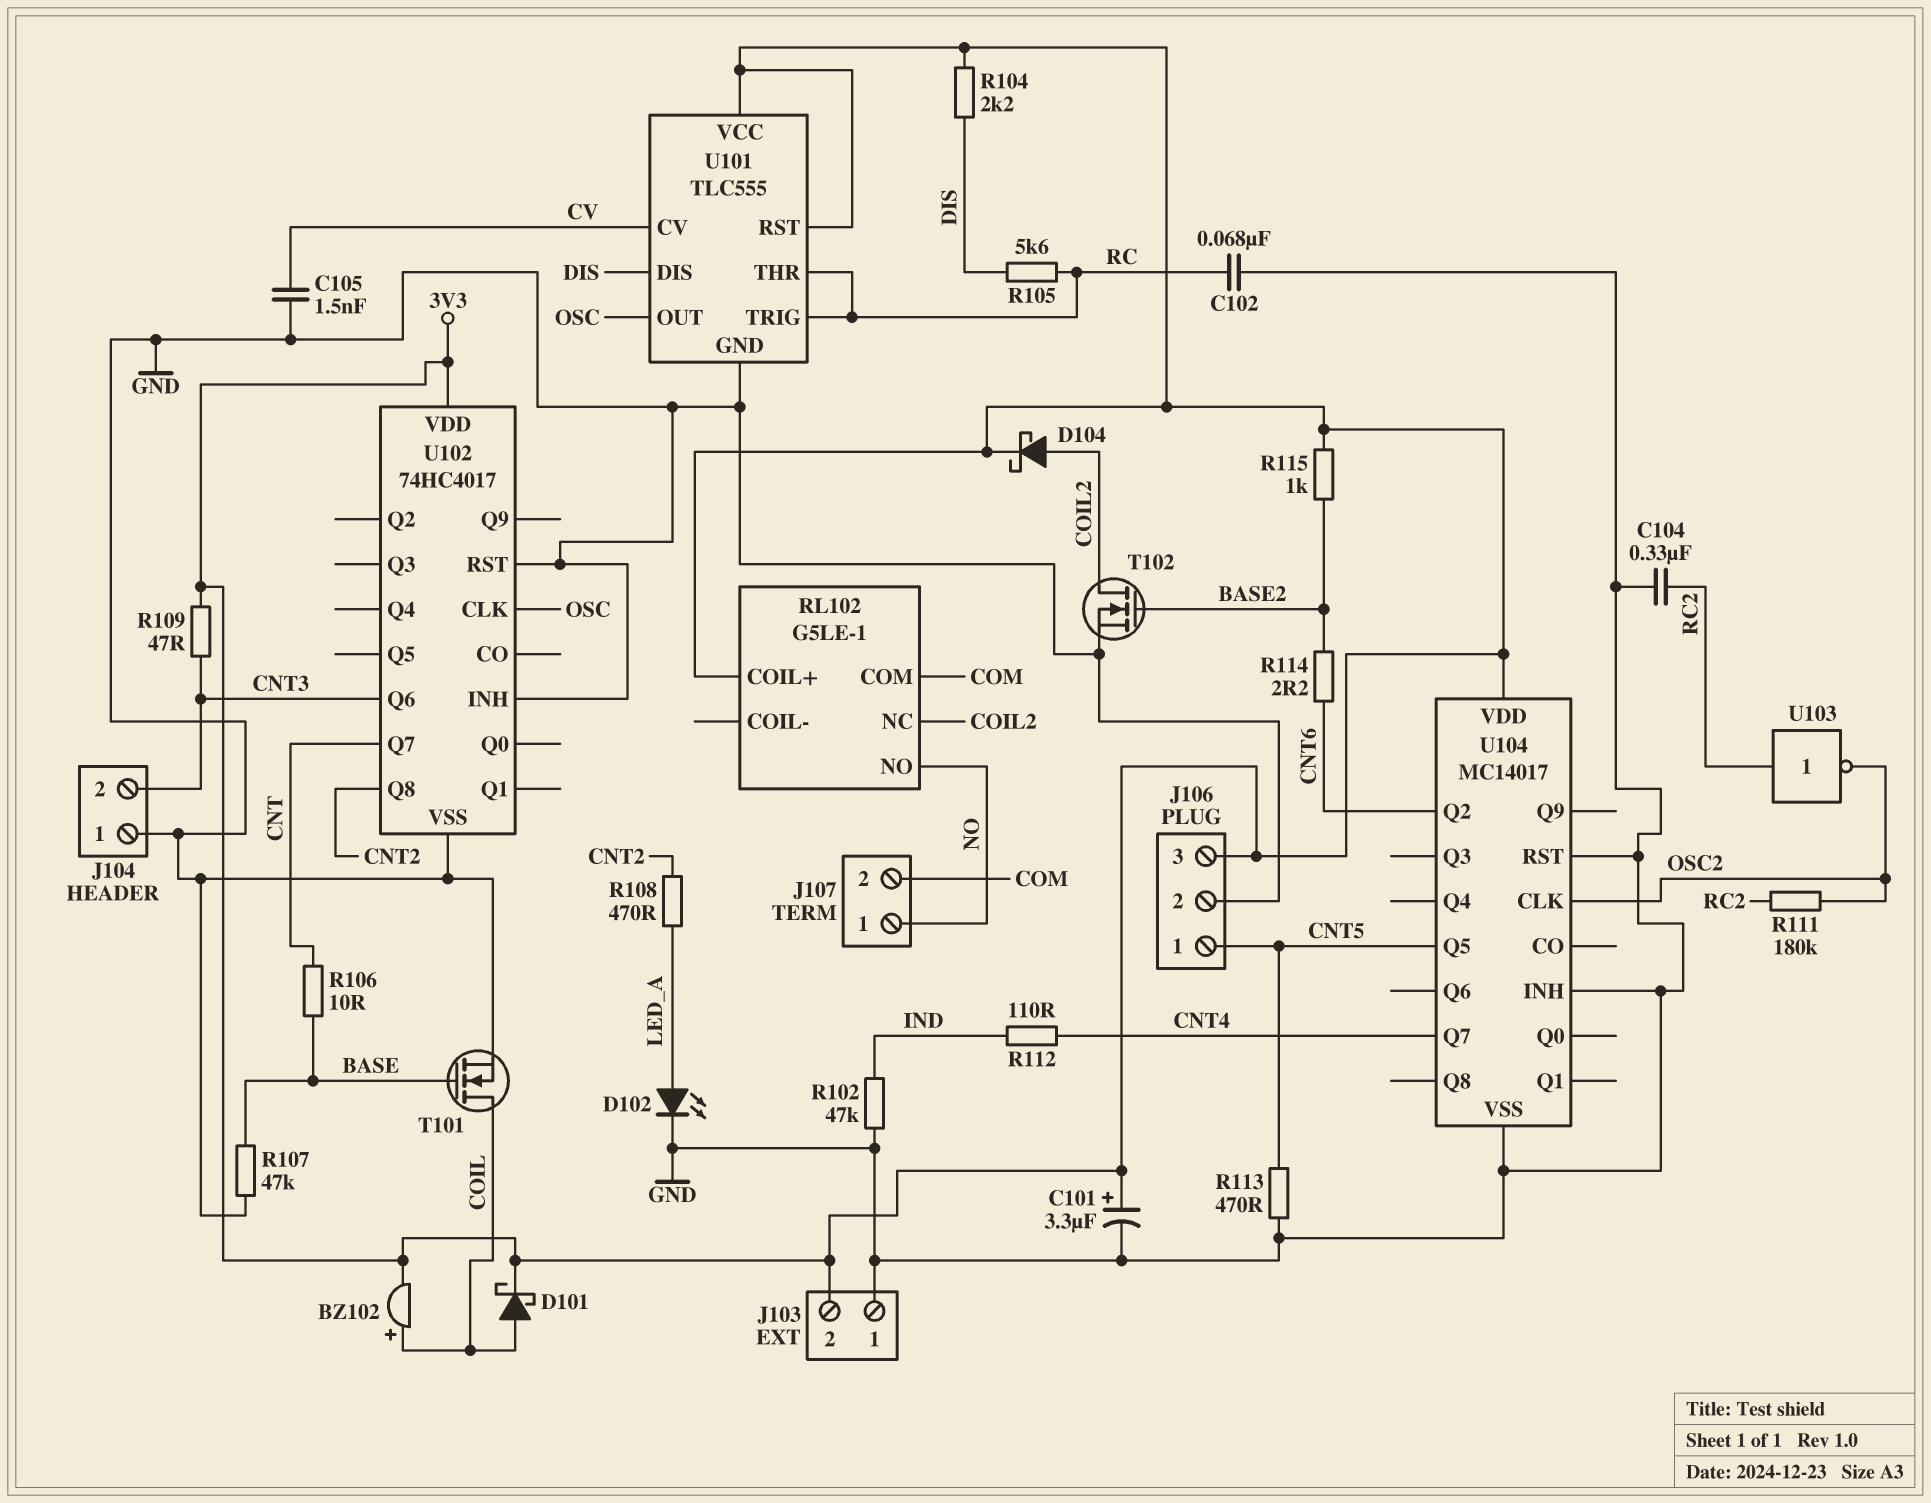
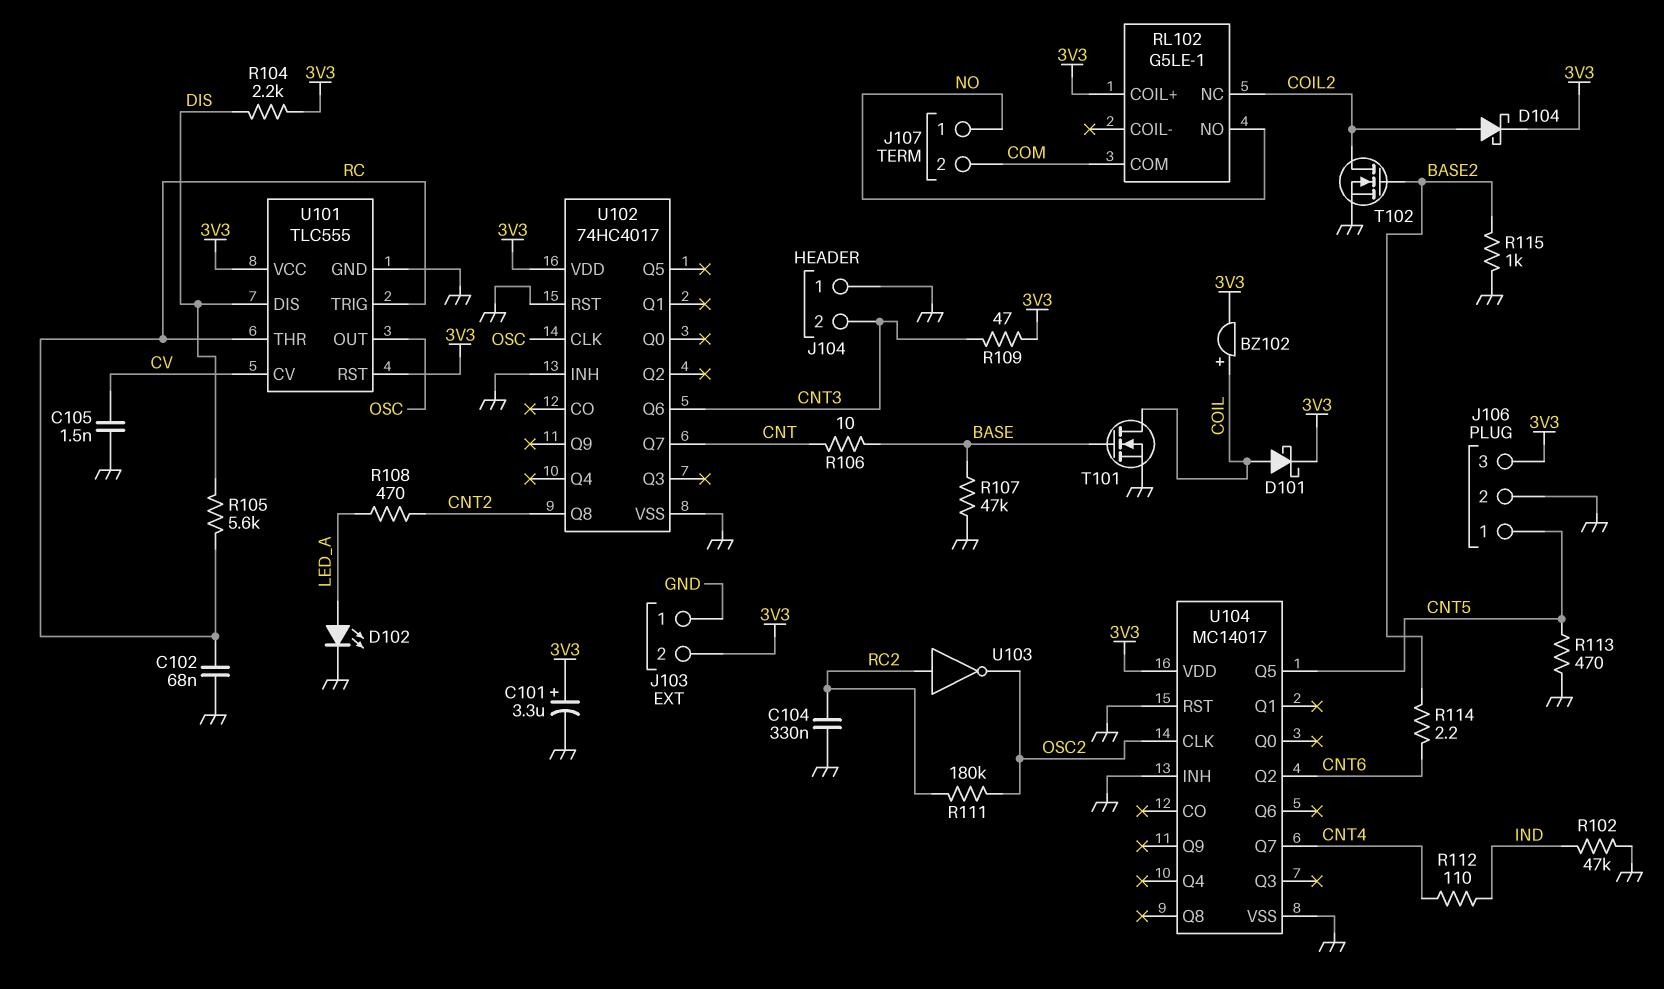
R115: 1k (3V3, BASE2) -> 1k (BASE2, GND)

